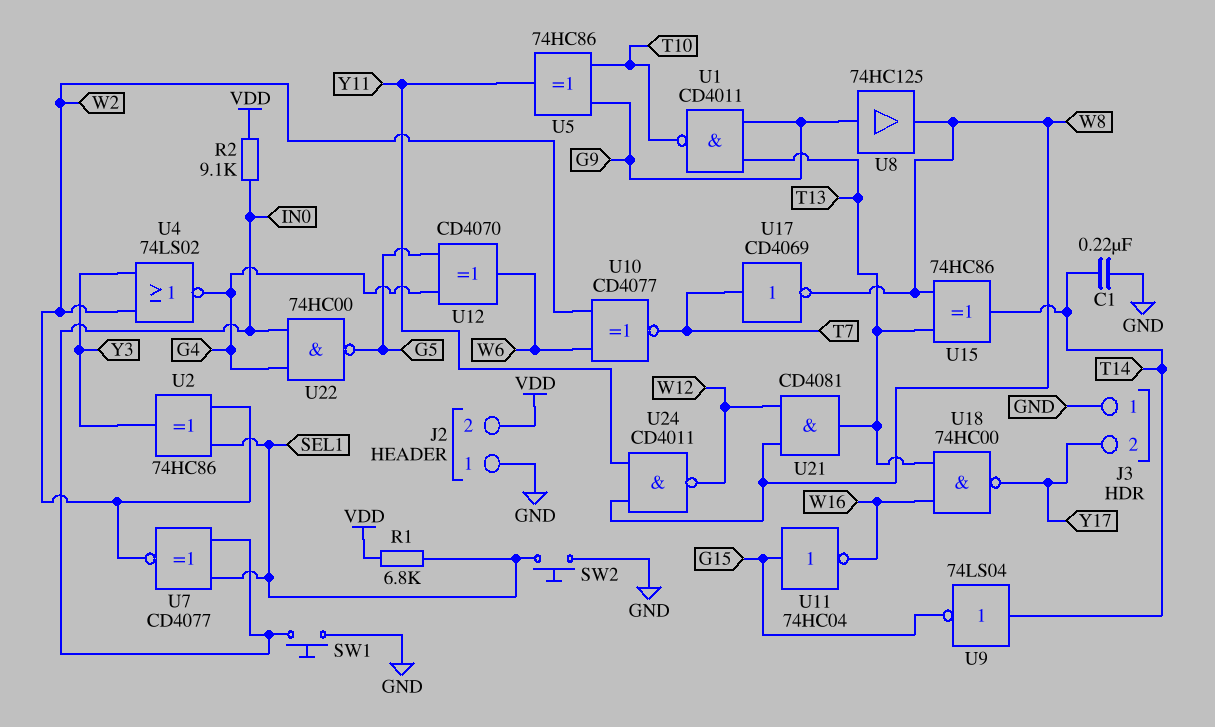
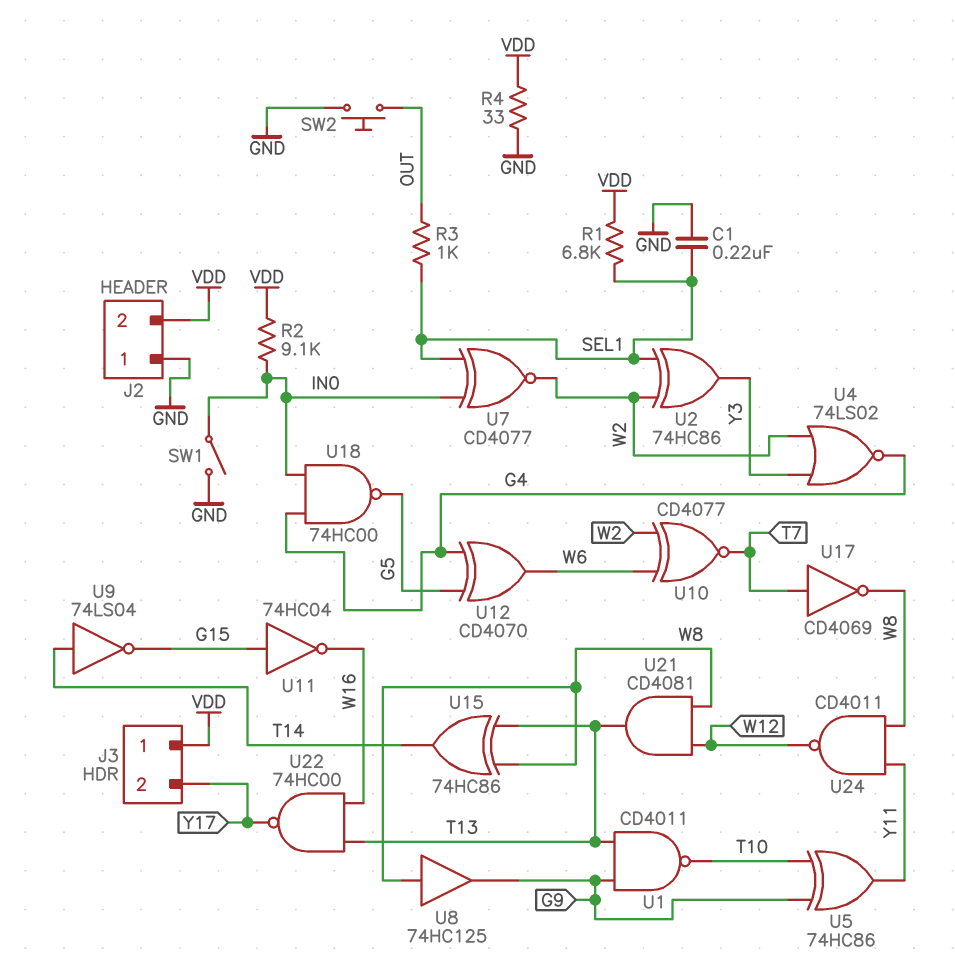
C1: 220nF (GND, T14) -> 220nF (GND, SEL1)
J3 pin 1: GND -> VDD
R3: none -> 1k (OUT, SEL1)
R4: none -> 33 (GND, VDD)
SW1: button (GND, IN0) -> switch (GND, IN0)
SW2: button (GND, SEL1) -> button (GND, OUT)
U8: buffer 74HC125 (in G9, out W8) -> buffer 74HC125 (in W8, out G9)
U18: NAND 74HC00 (in T13, in W16, out Y17) -> NAND 74HC00 (in G4, in IN0, out G5)
U22: NAND 74HC00 (in G4, in IN0, out G5) -> NAND 74HC00 (in T13, in W16, out Y17)

